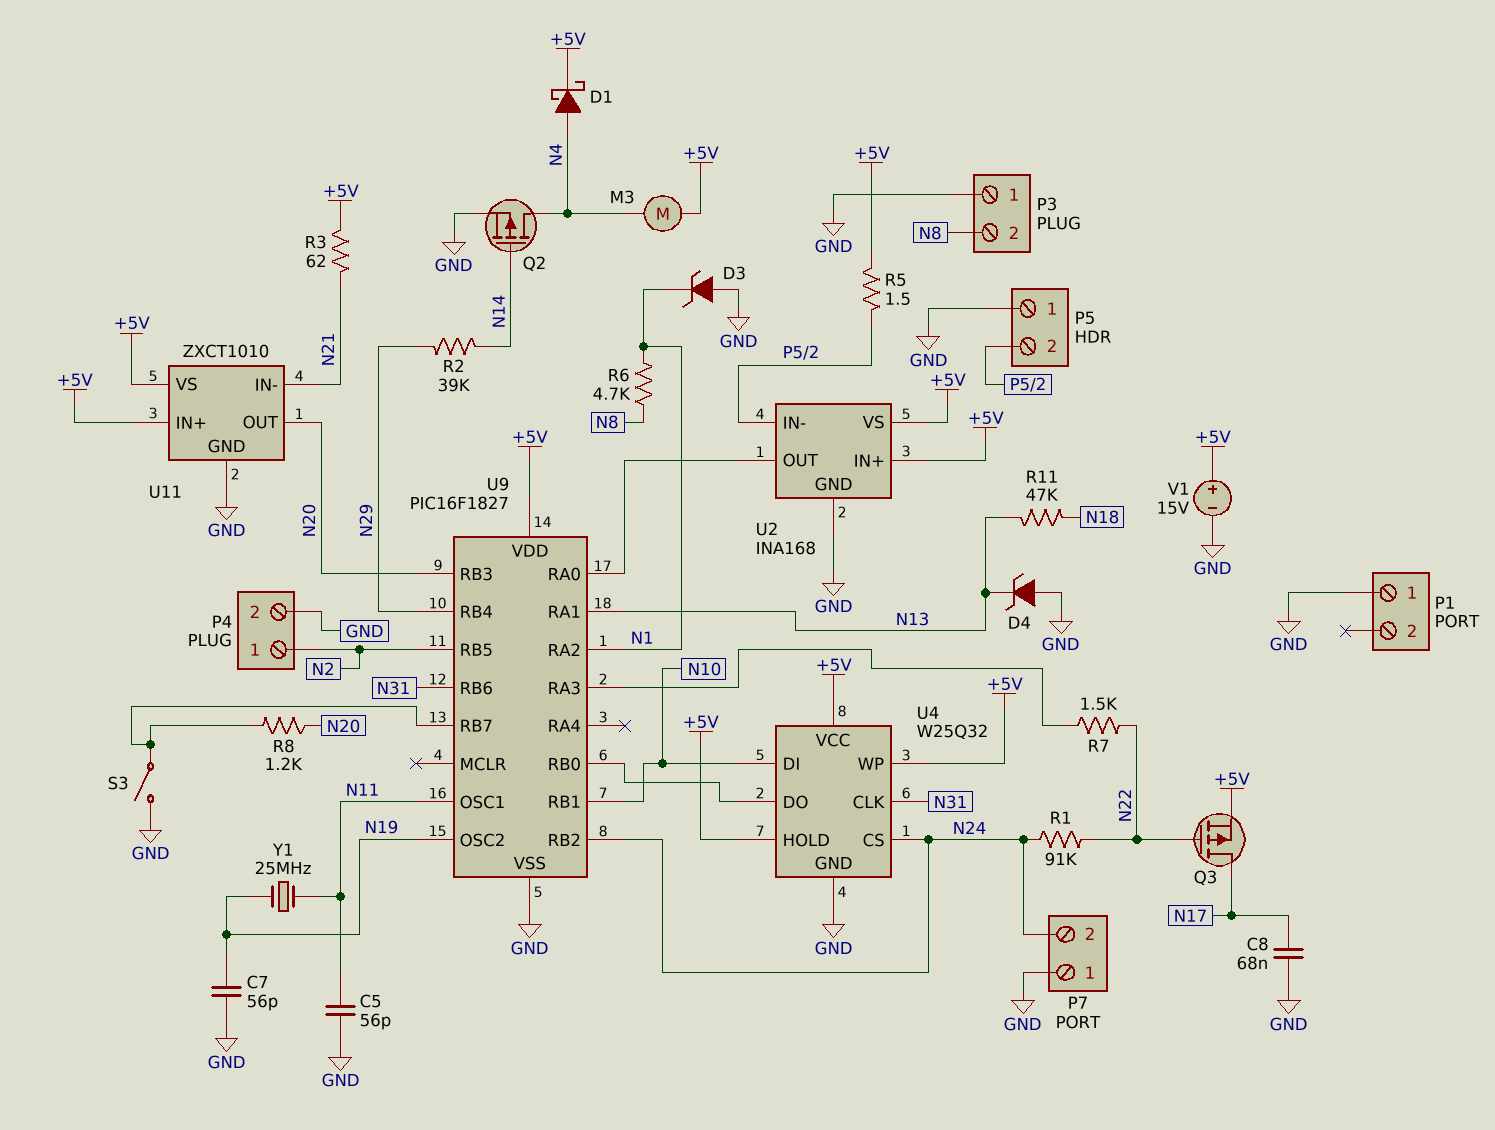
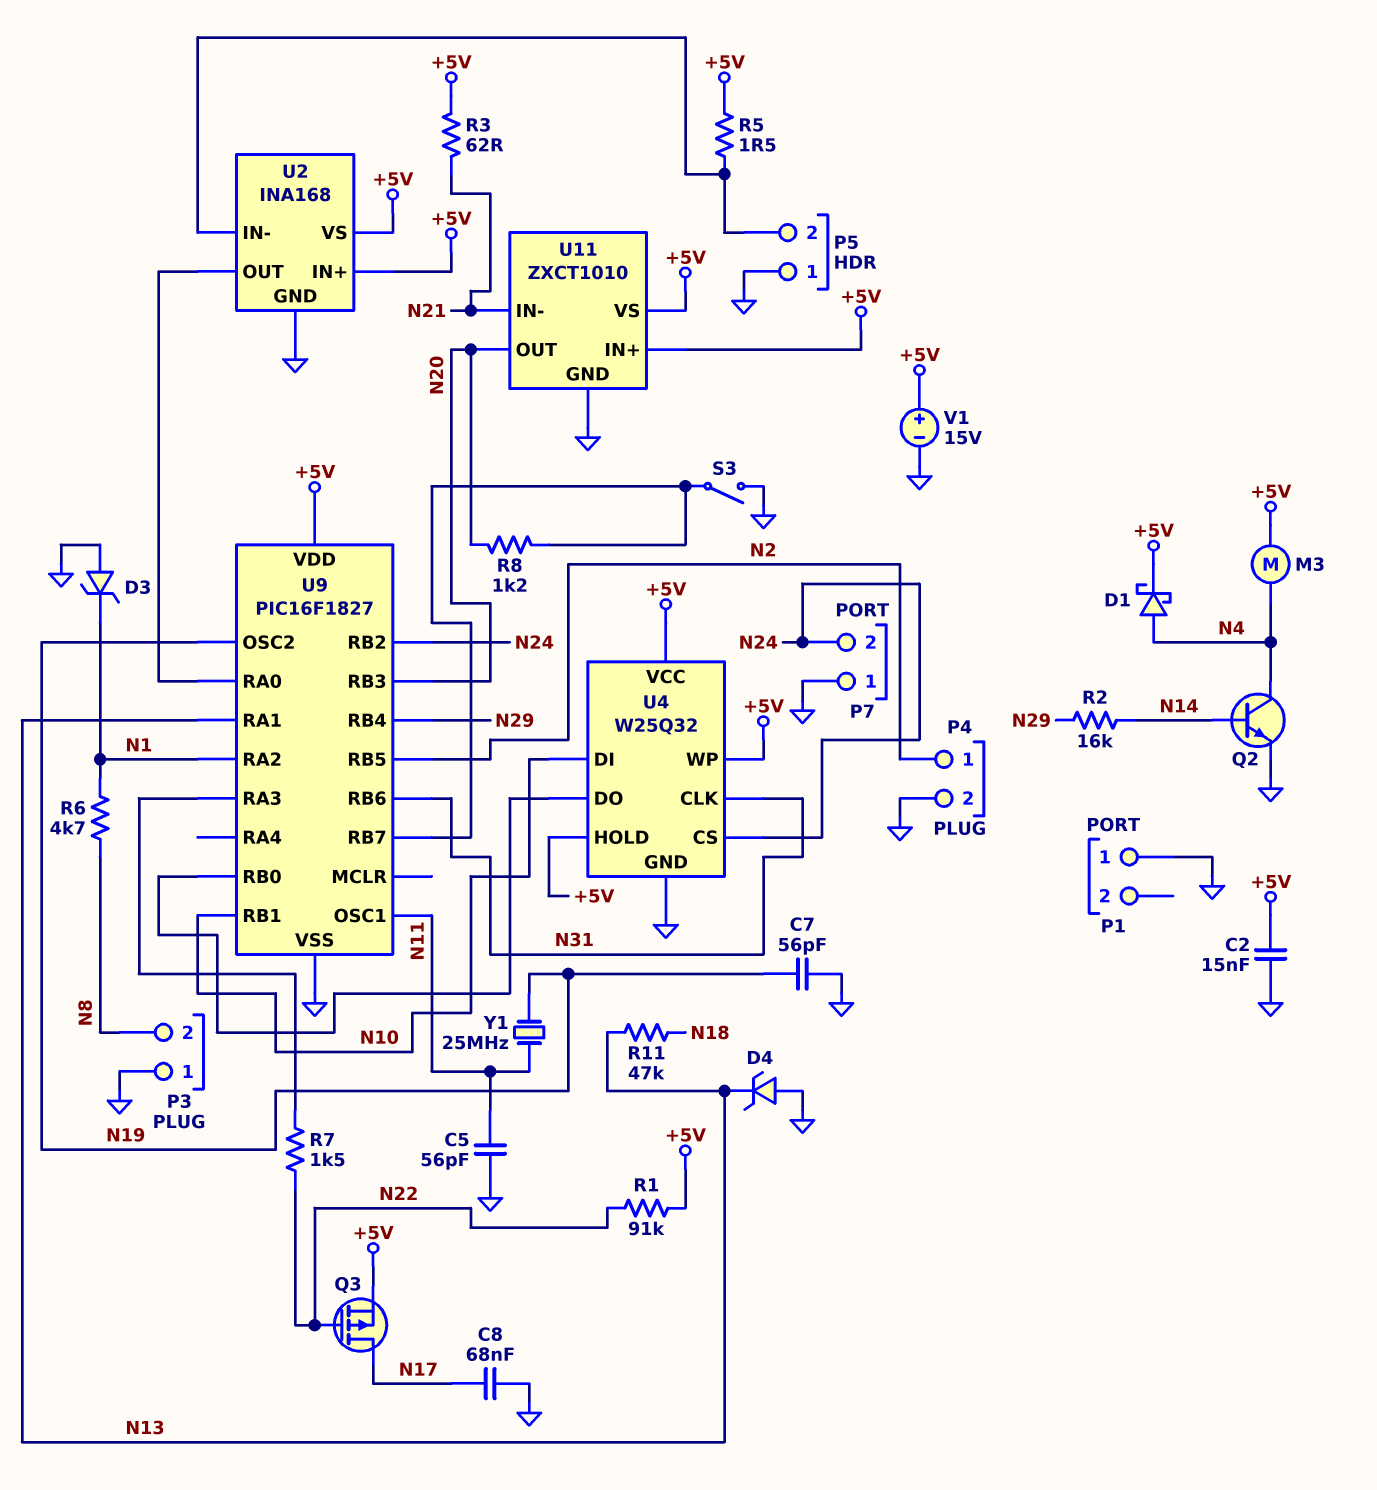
C2: none -> 15nF (+5V, GND)
Q2: PMOS (G N14, D N4, S GND) -> NPN (B N14, C N4, E GND)
R1: 91k (N22, N24) -> 91k (+5V, N22)
R2: 39k (N14, N29) -> 16k (N14, N29)

